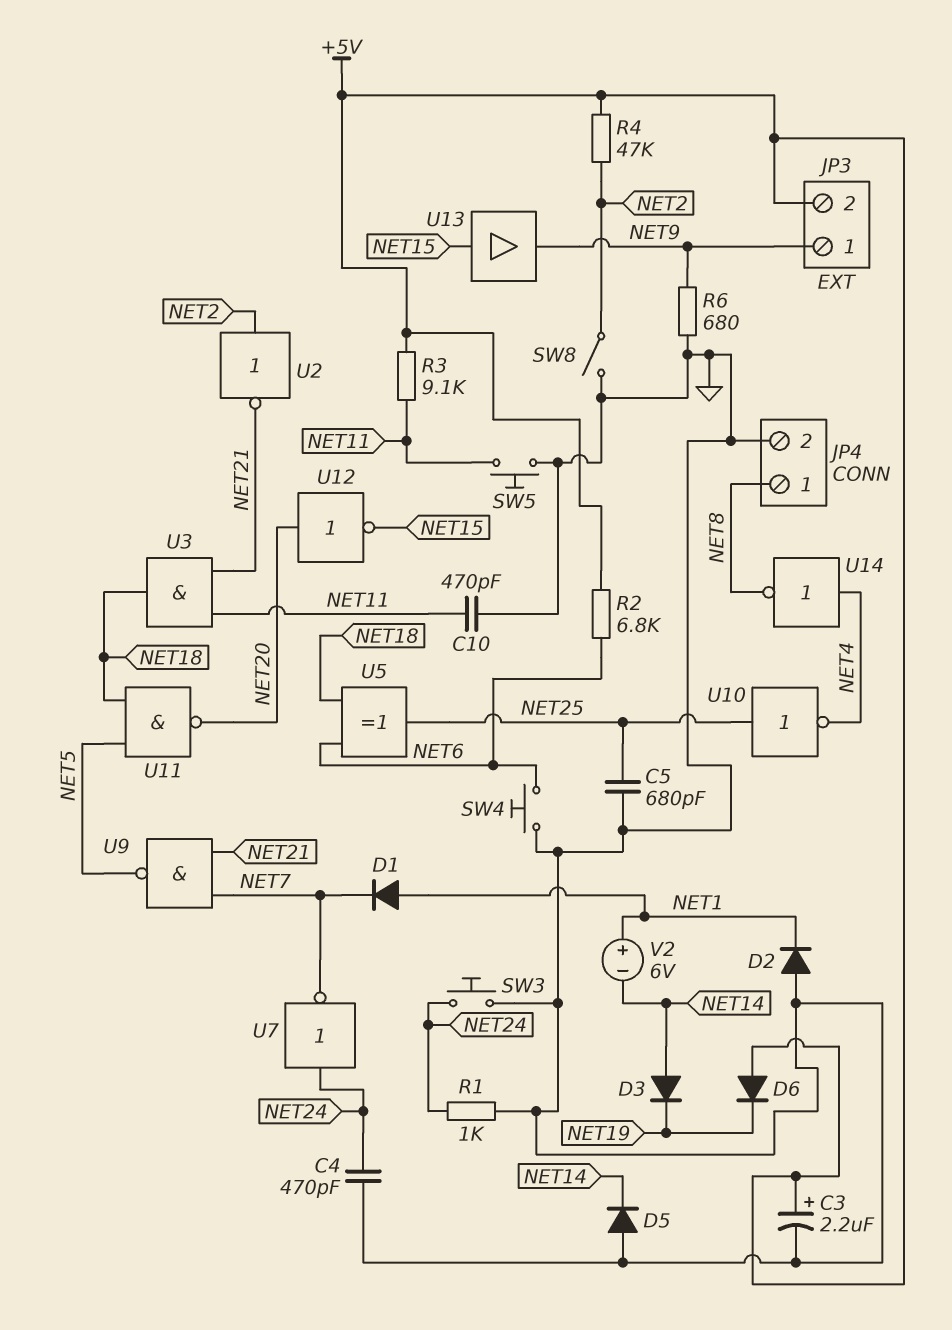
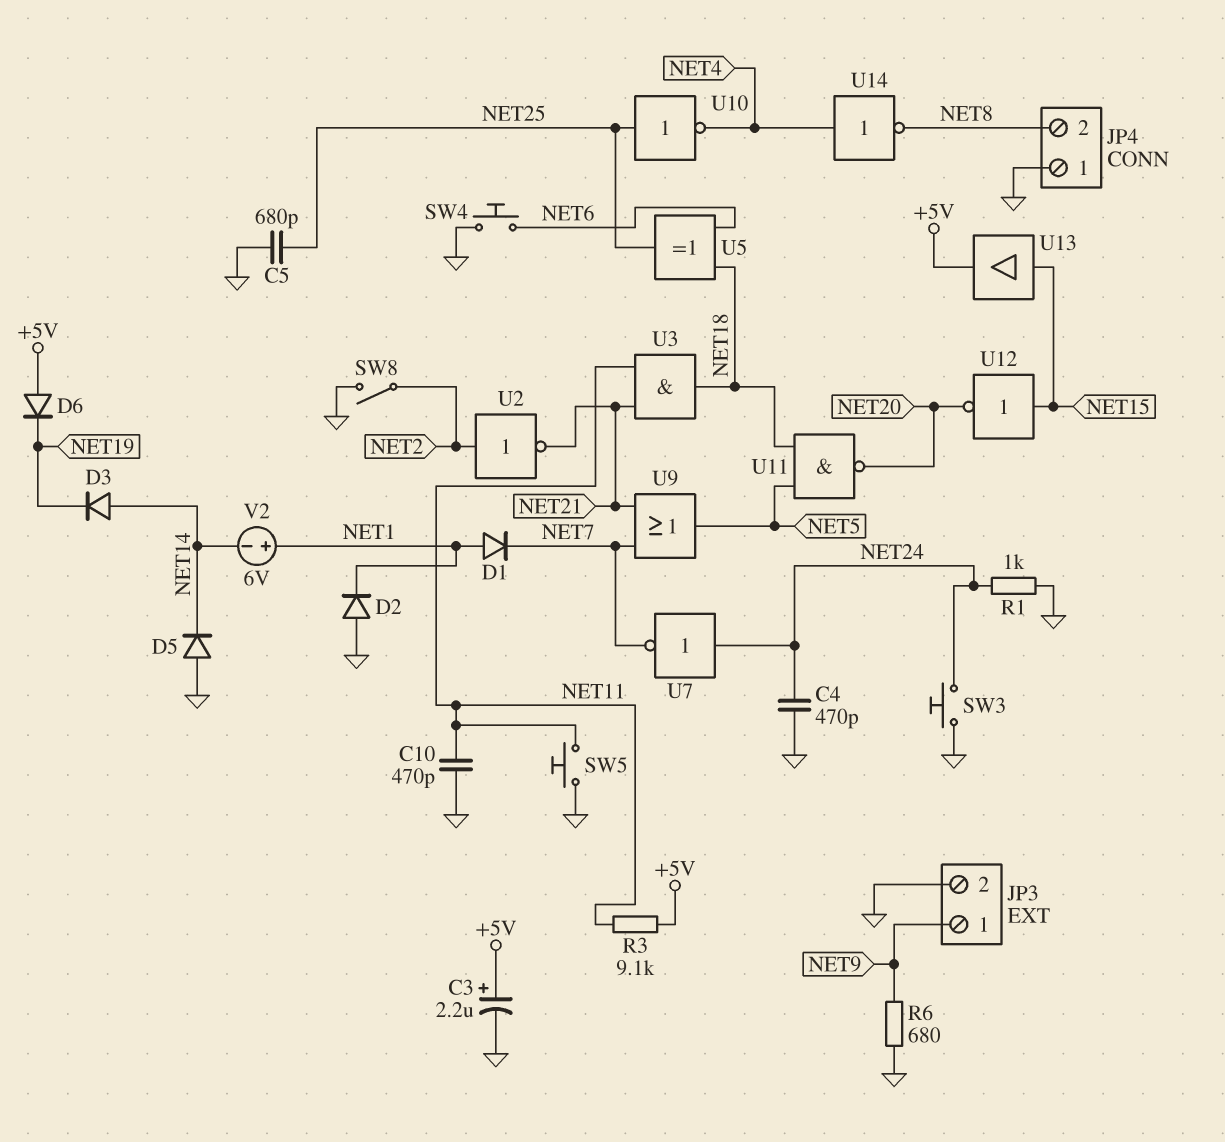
JP3 pin 2: +5V -> GND
JP4 pin 1: NET8 -> GND
JP4 pin 2: GND -> NET8
R2: 6.8k (+5V, NET6) -> none
R4: 47k (+5V, NET2) -> none
U9: NAND (in NET7, in NET21, out NET5) -> OR (in NET7, in NET21, out NET5)
U12: NOT (in NET20, out NET15) -> NOT (in NET15, out NET20)
U13: buffer (in NET15, out NET9) -> buffer (in NET15, out +5V)

